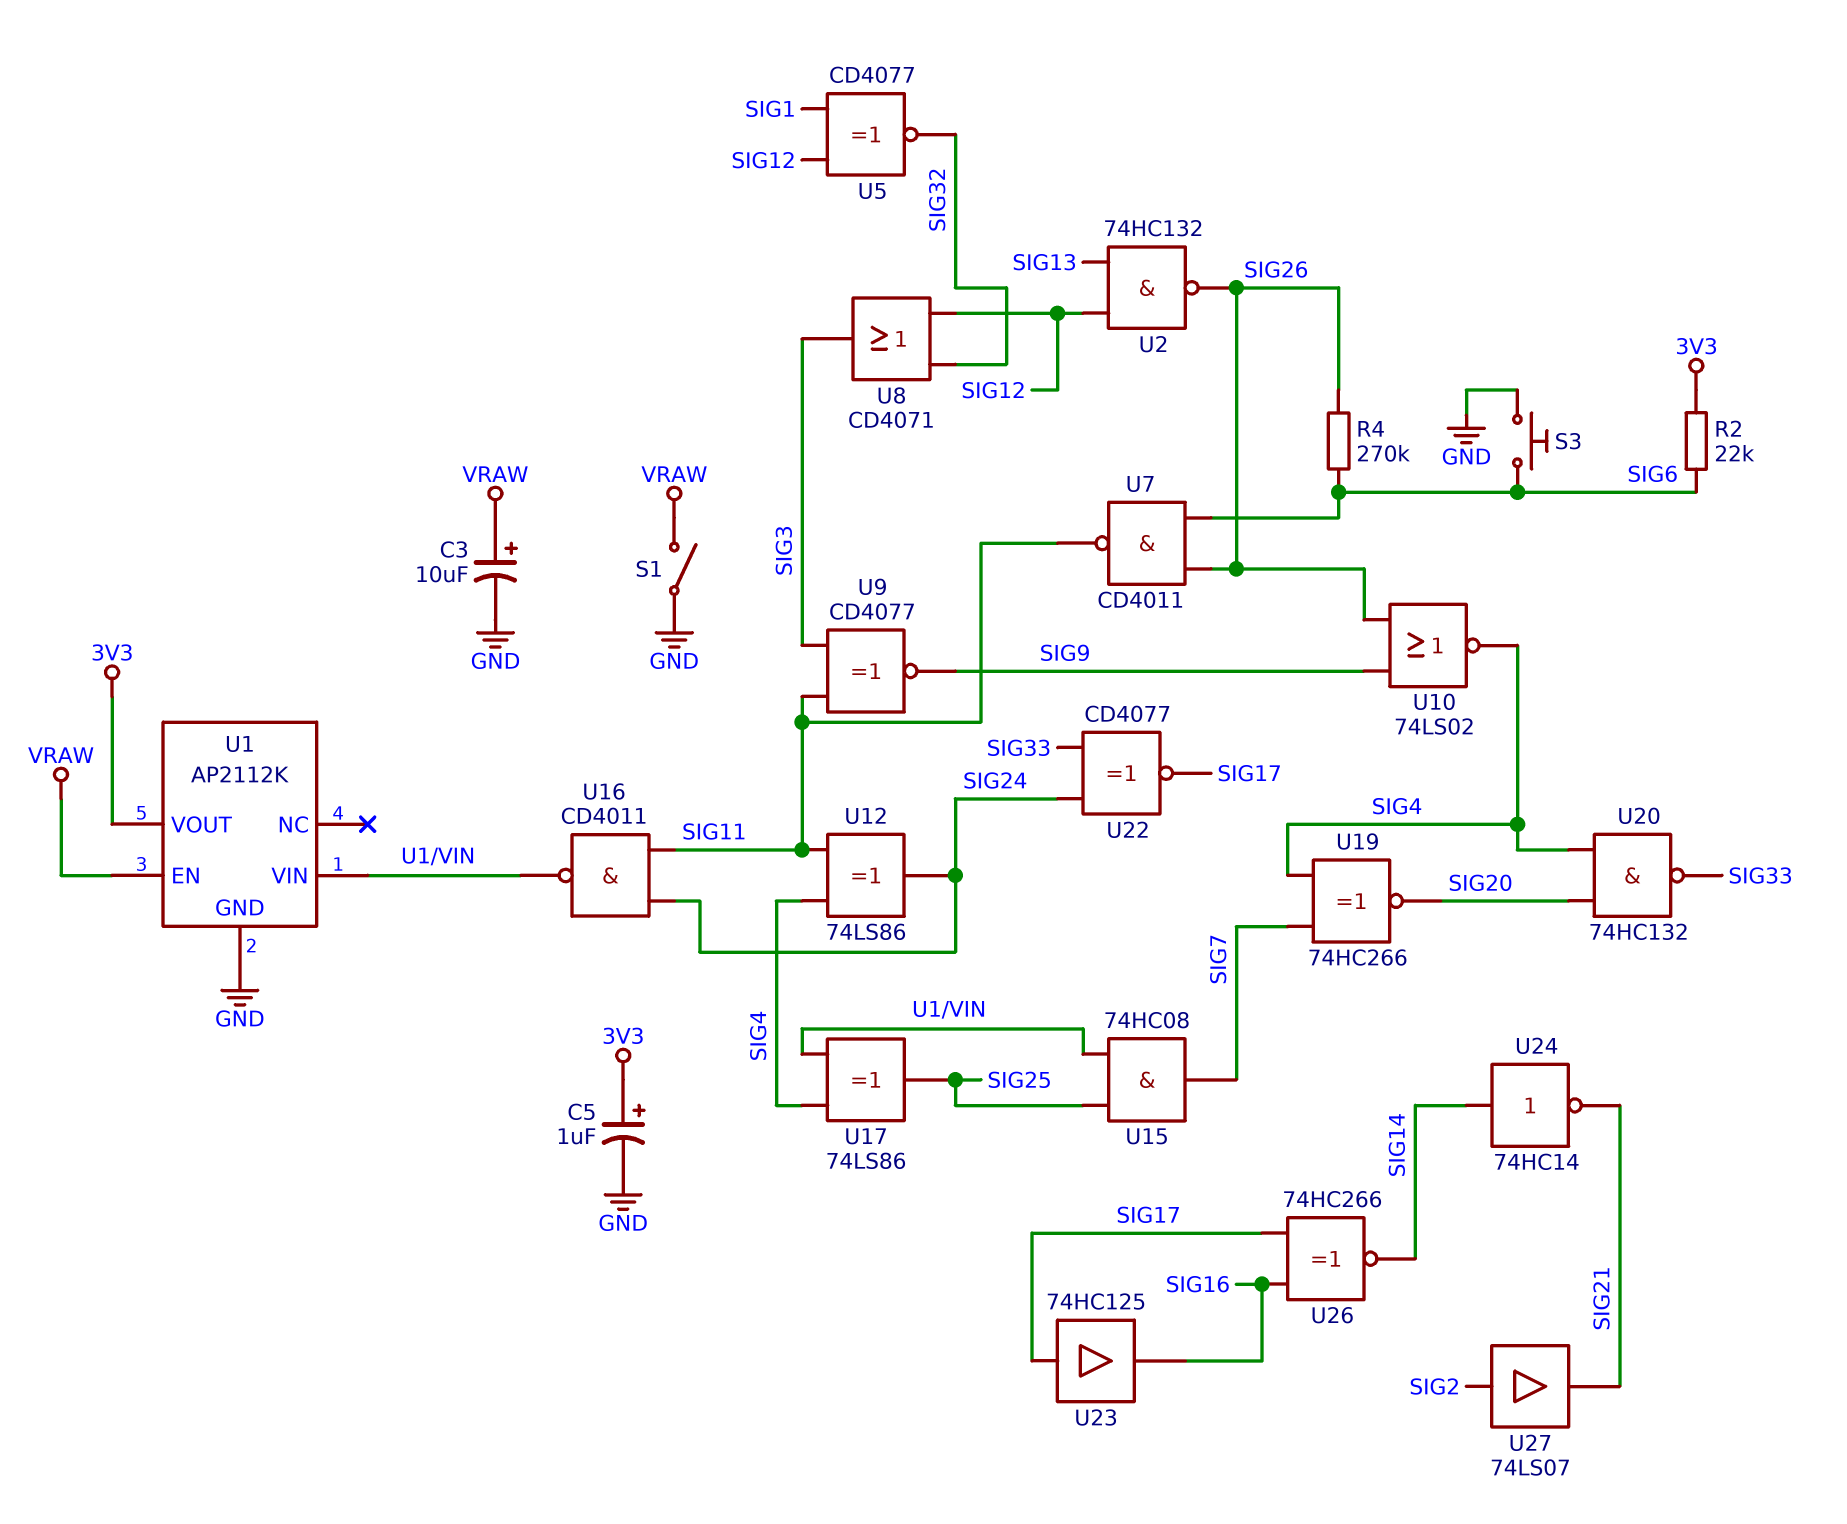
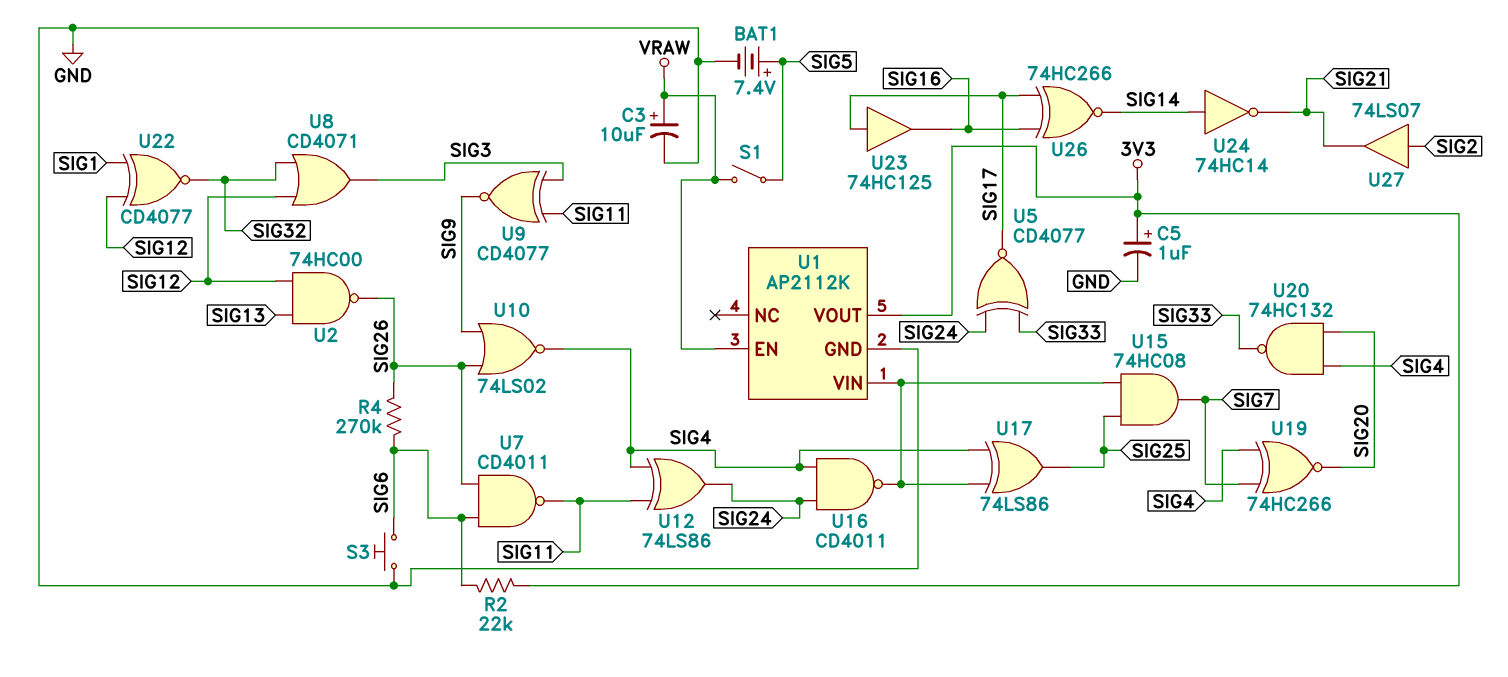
BAT1: none -> 7.4V (plus SIG5, minus GND)
S1: switch (GND, VRAW) -> switch (SIG5, VRAW)
U2: NAND 74HC132 (in SIG12, in SIG13, out SIG26) -> NAND 74HC00 (in SIG12, in SIG13, out SIG26)
U5: XNOR CD4077 (in SIG1, in SIG12, out SIG32) -> XNOR CD4077 (in SIG24, in SIG33, out SIG17)
U16: NAND CD4011 (in SIG11, in SIG24, out U1/VIN) -> NAND CD4011 (in SIG4, in SIG24, out U1/VIN)
U22: XNOR CD4077 (in SIG24, in SIG33, out SIG17) -> XNOR CD4077 (in SIG1, in SIG12, out SIG32)

